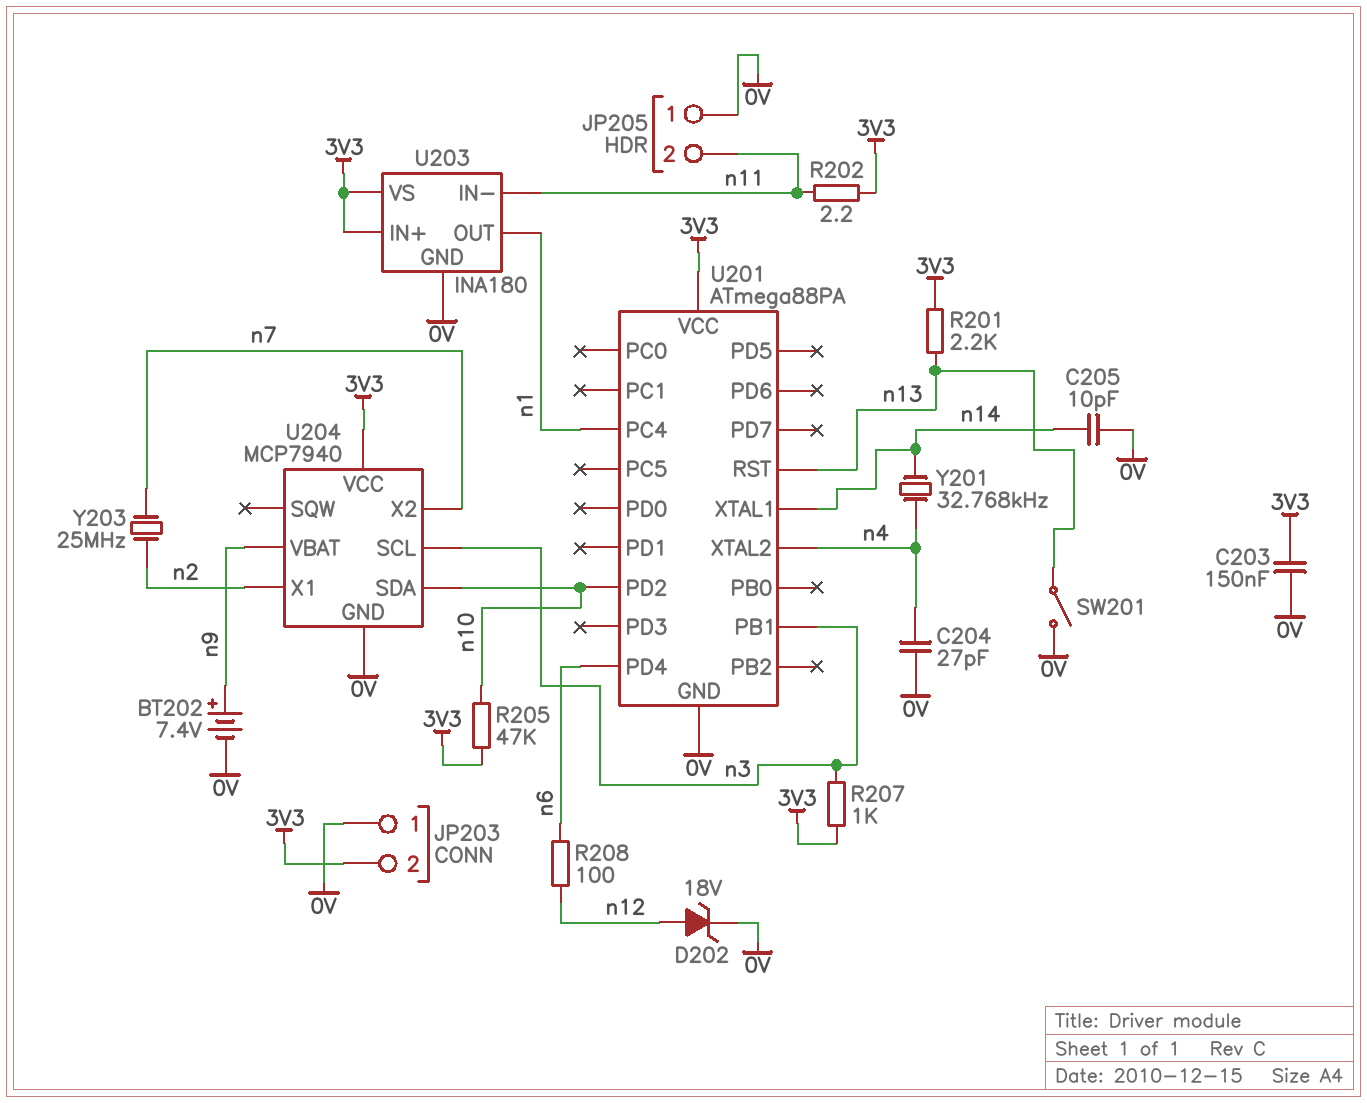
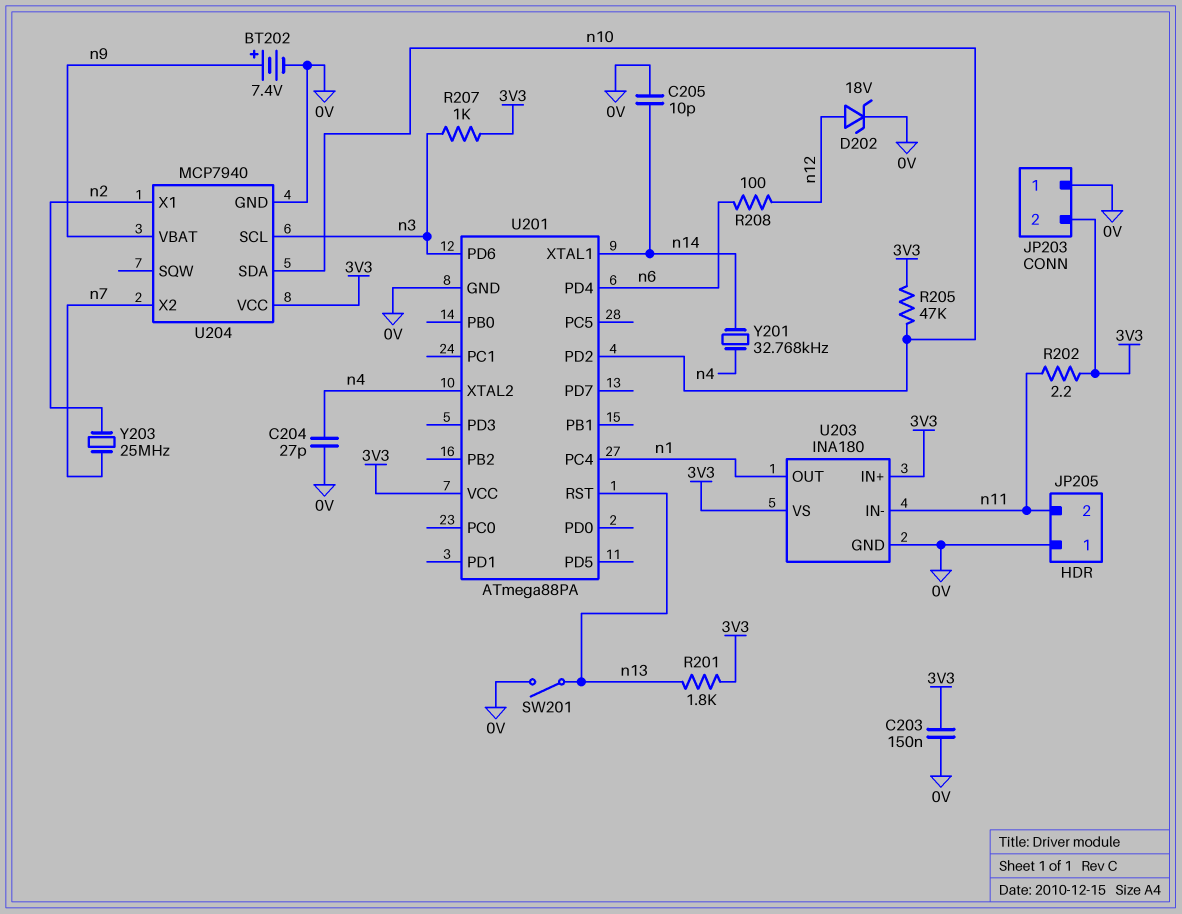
R201: 2.2k (3V3, n13) -> 1.8k (3V3, n13)
U201 pin PB1: n3 -> none
U201 pin PD6: none -> n3

